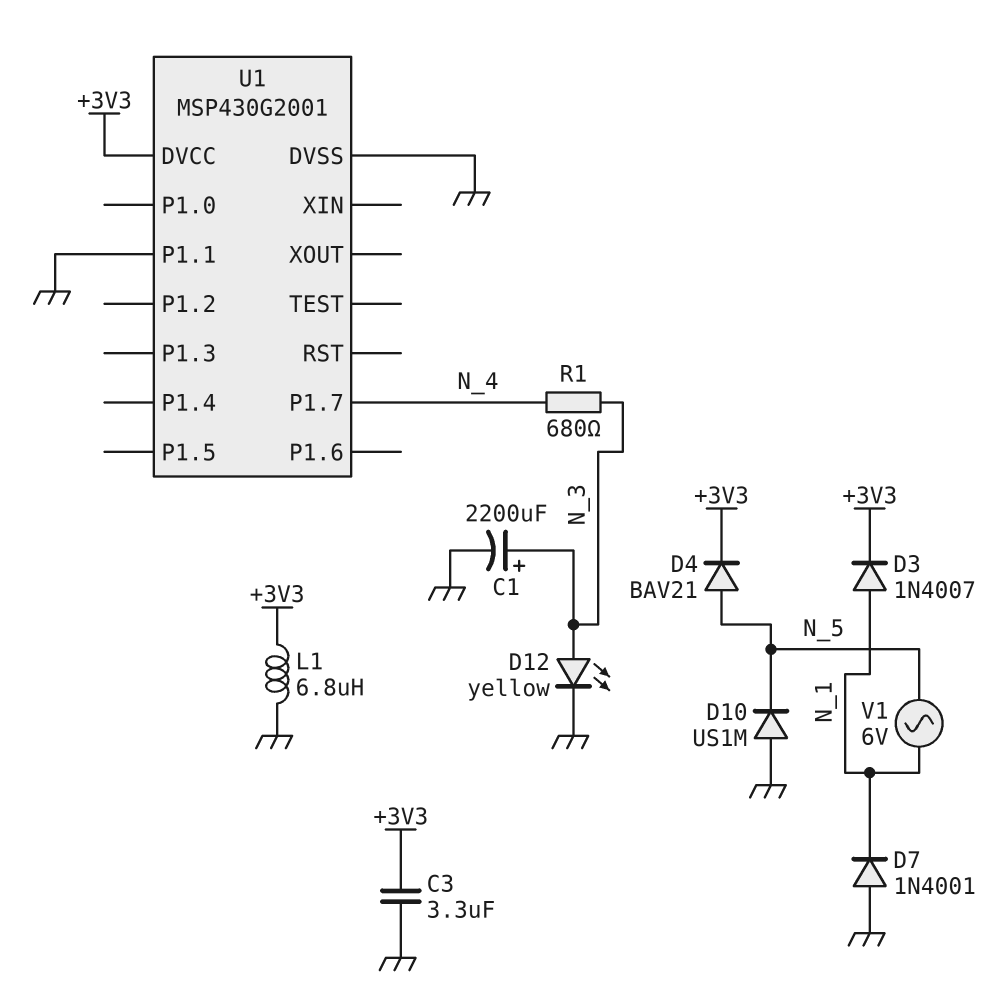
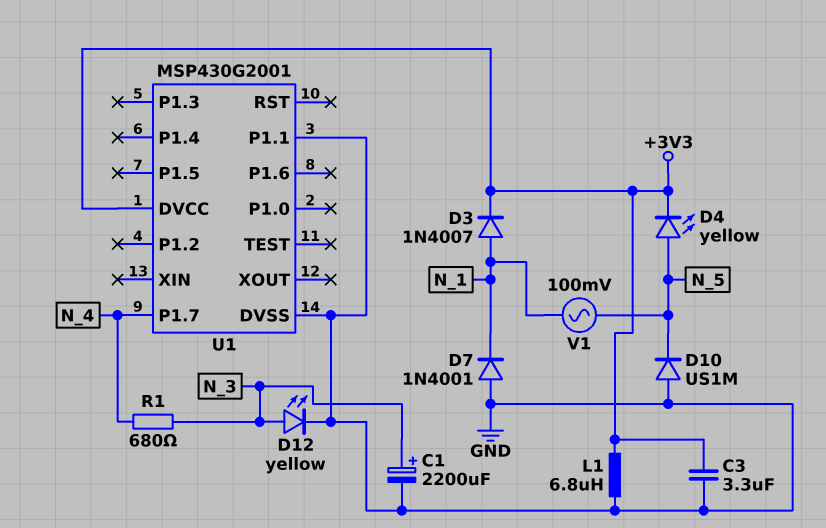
D4: diode BAV21 (A N_5, K +3V3) -> LED yellow (A N_5, K +3V3)
V1: AC 6V (N_1, N_5) -> AC 100mV (N_1, N_5)

